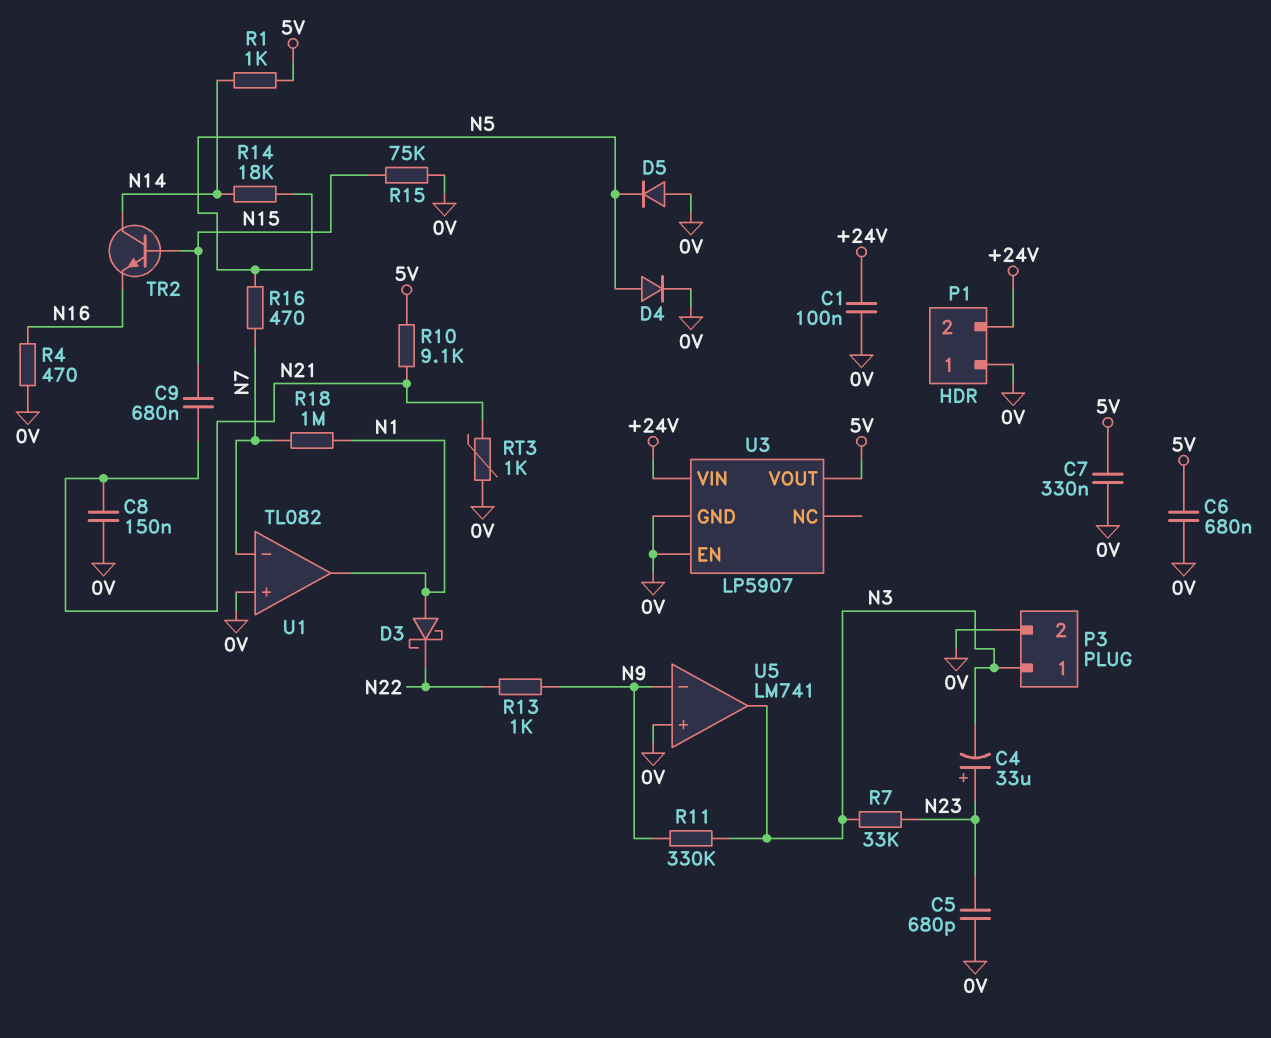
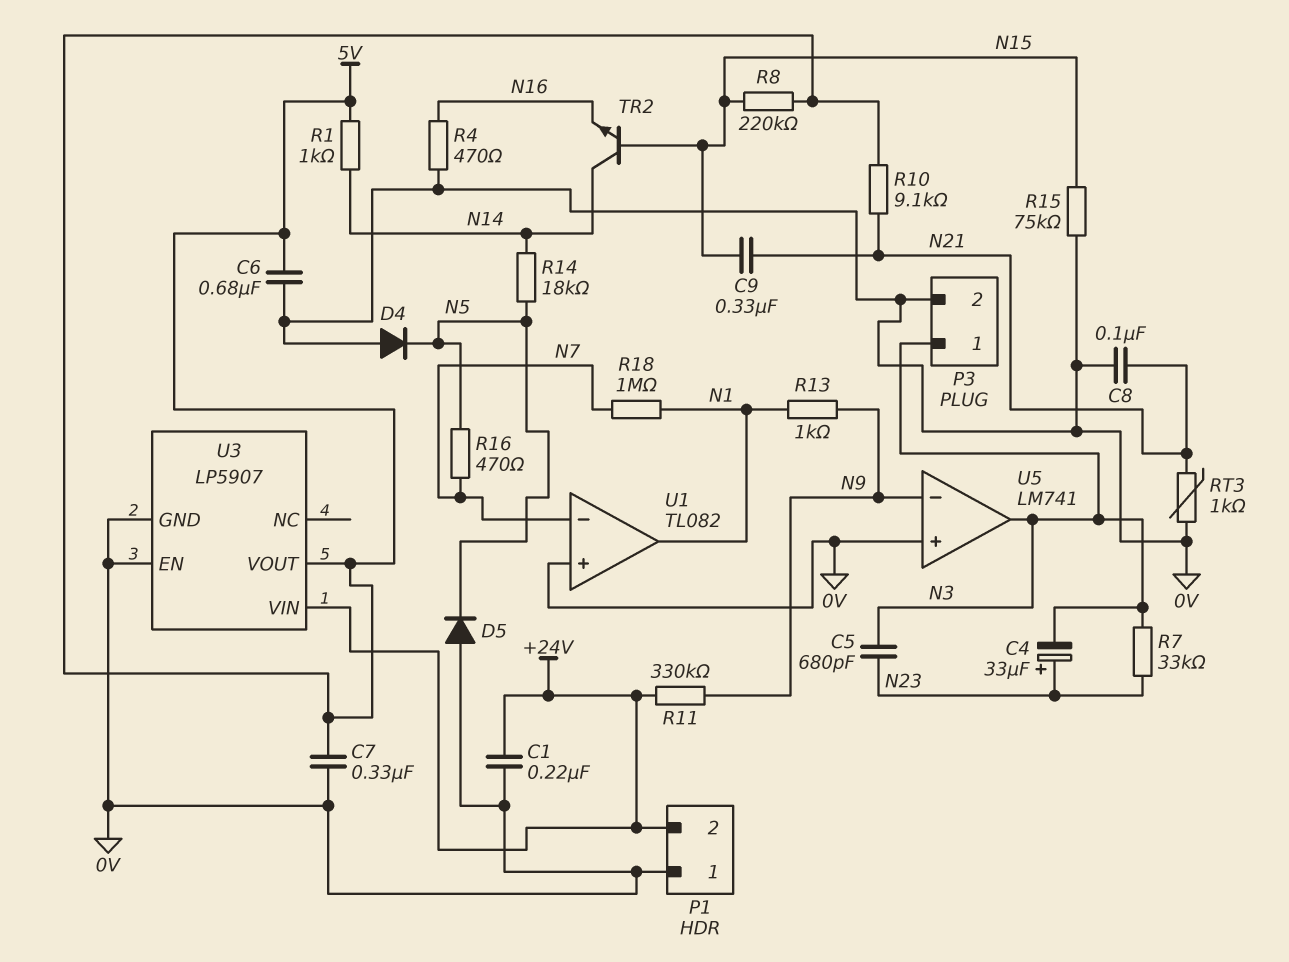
C1: 100nF (+24V, 0V) -> 220nF (+24V, 0V)
C5: 680pF (0V, N23) -> 680pF (N3, N23)
C8: 150nF (0V, N21) -> 100nF (0V, N21)
C9: 680nF (N15, N21) -> 330nF (N15, N21)
D3: schottky (A N1, K N22) -> none
D4: diode (A N5, K 0V) -> diode (A 0V, K N5)
R8: none -> 220k (5V, N15)
R11: 330k (N3, N9) -> 330k (+24V, N9)
R13: 1k (N9, N22) -> 1k (N1, N9)

